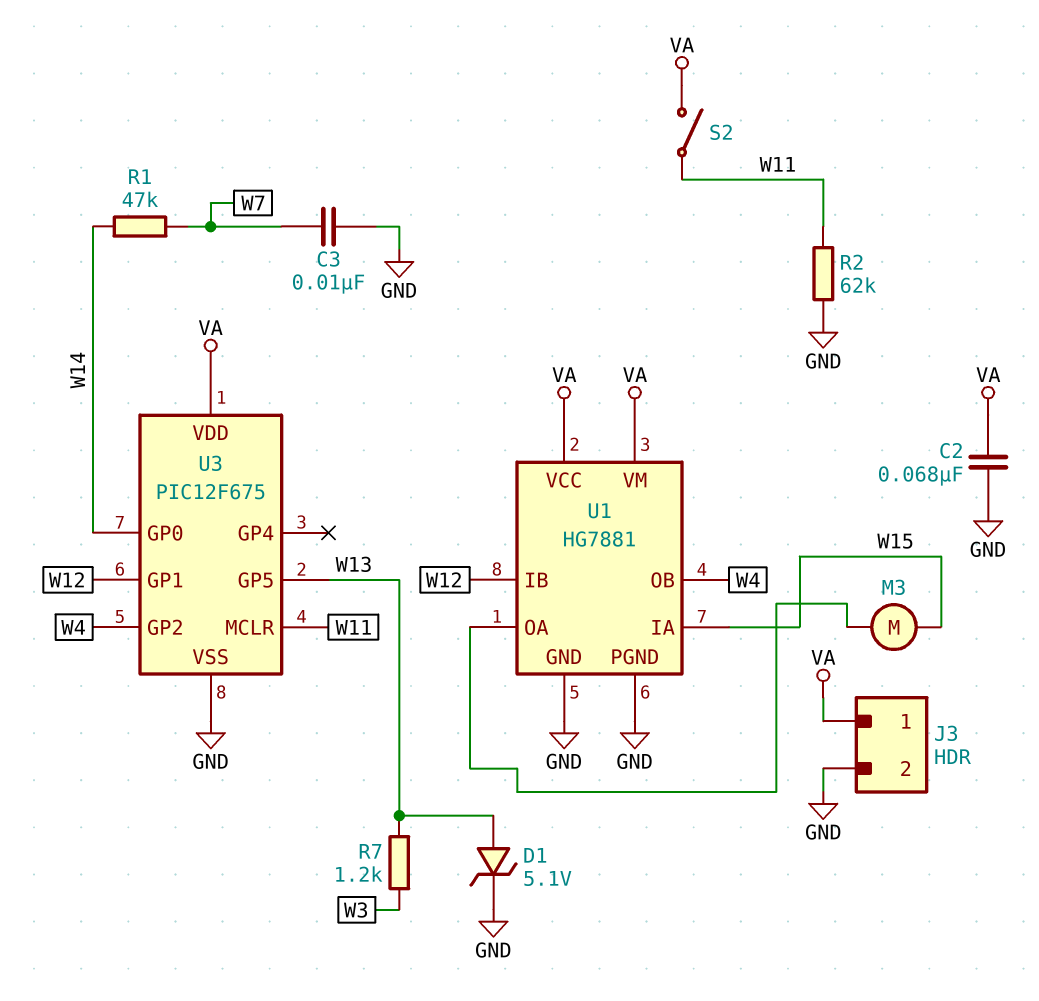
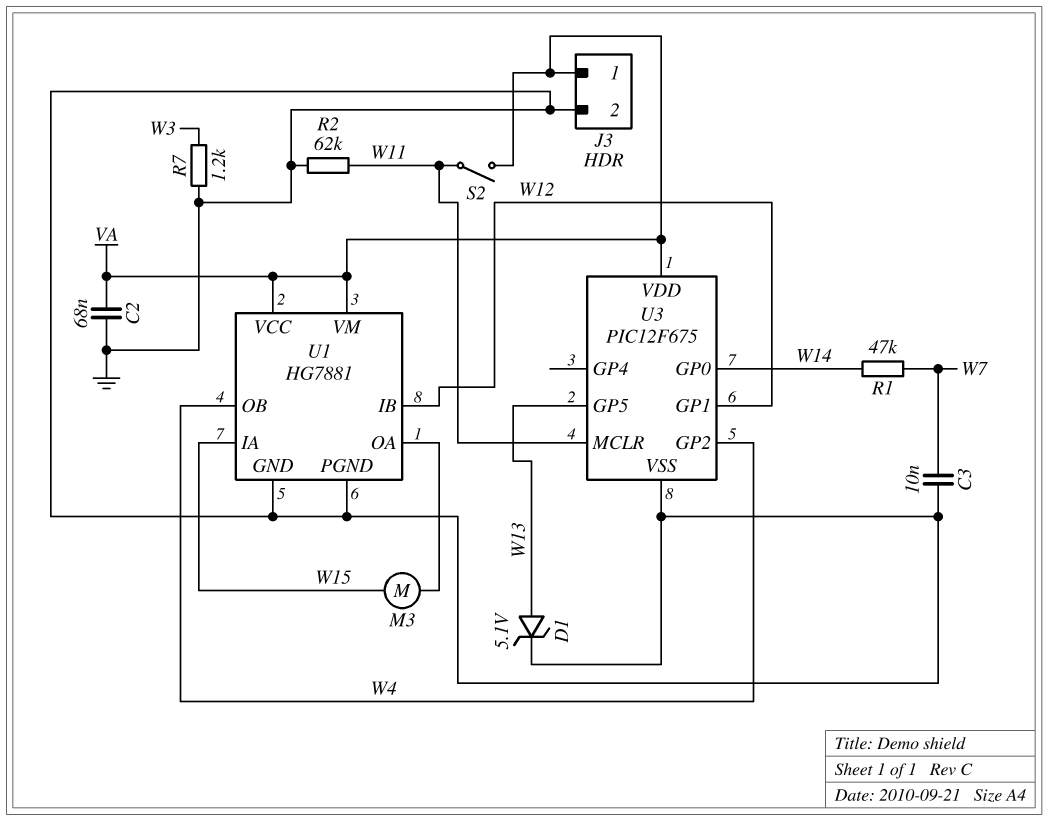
R7: 1.2k (W3, W13) -> 1.2k (GND, W3)

